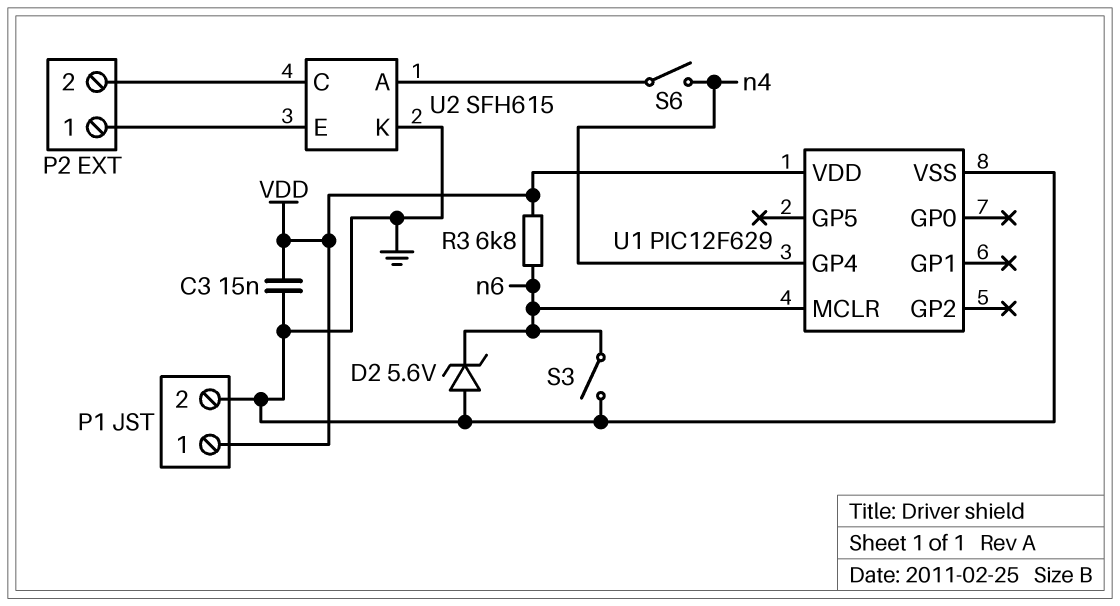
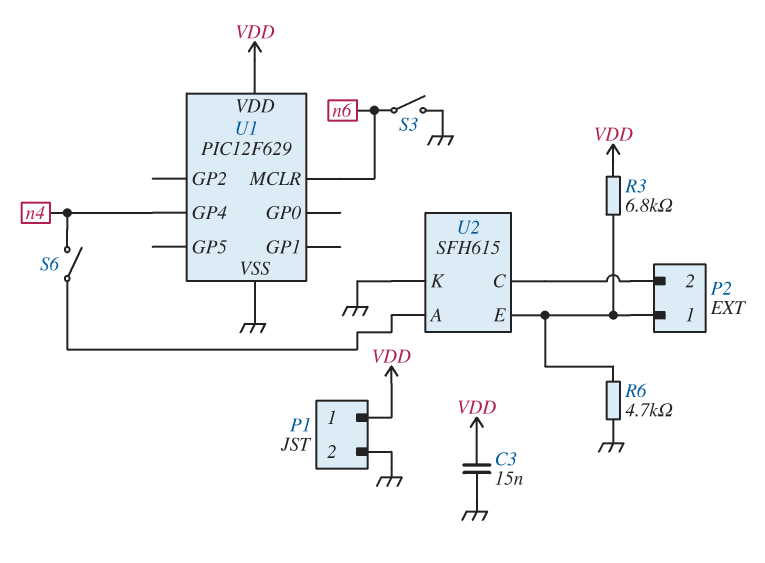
D2: zener 5.6V (A GND, K n6) -> none
R3: 6.8k (VDD, n6) -> 6.8k (P2/1, VDD)
R6: none -> 4.7k (GND, P2/1)

